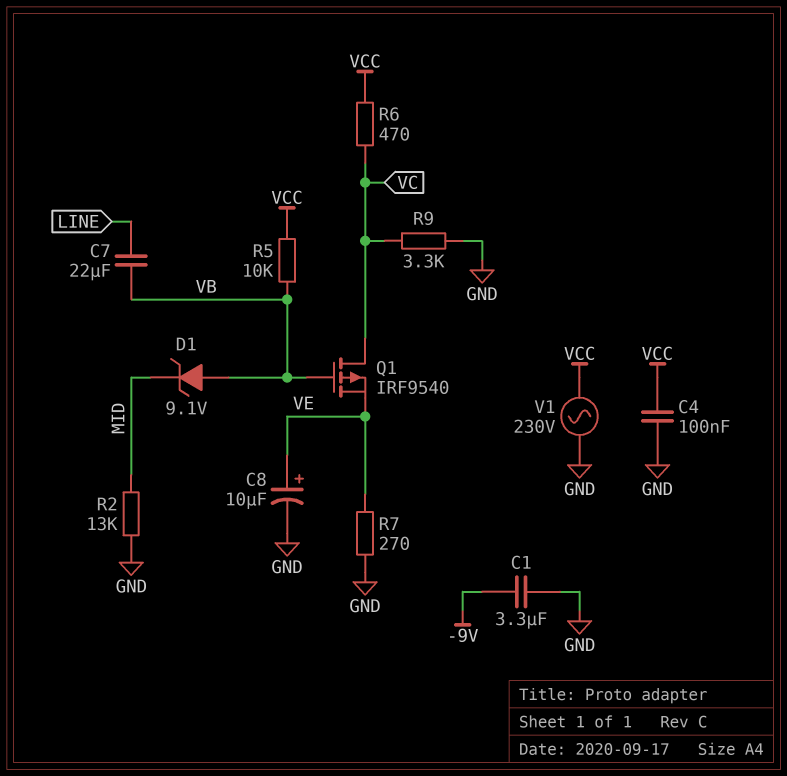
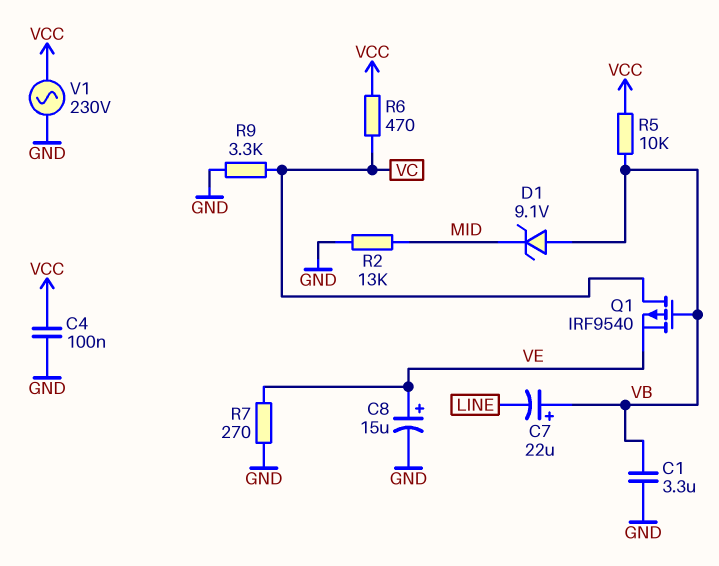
C1: 3.3uF (-9V, GND) -> 3.3uF (GND, VB)
C7: 22uF (LINE, VB) -> 22uF (plus VB, minus LINE)
C8: 10uF (plus VE, minus GND) -> 15uF (plus VE, minus GND)

